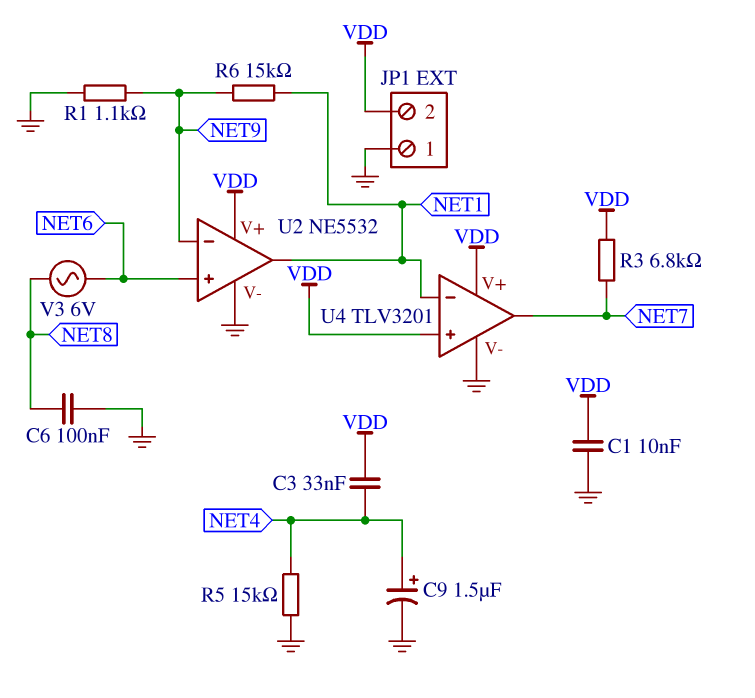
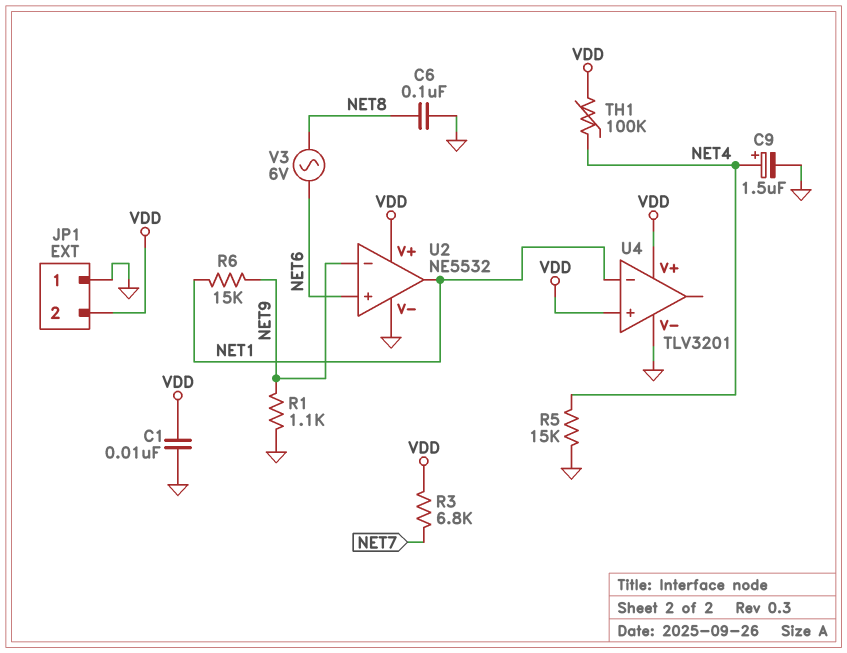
C3: 33nF (NET4, VDD) -> none
TH1: none -> 100k (NET4, VDD)
U4 pin out: NET7 -> none

